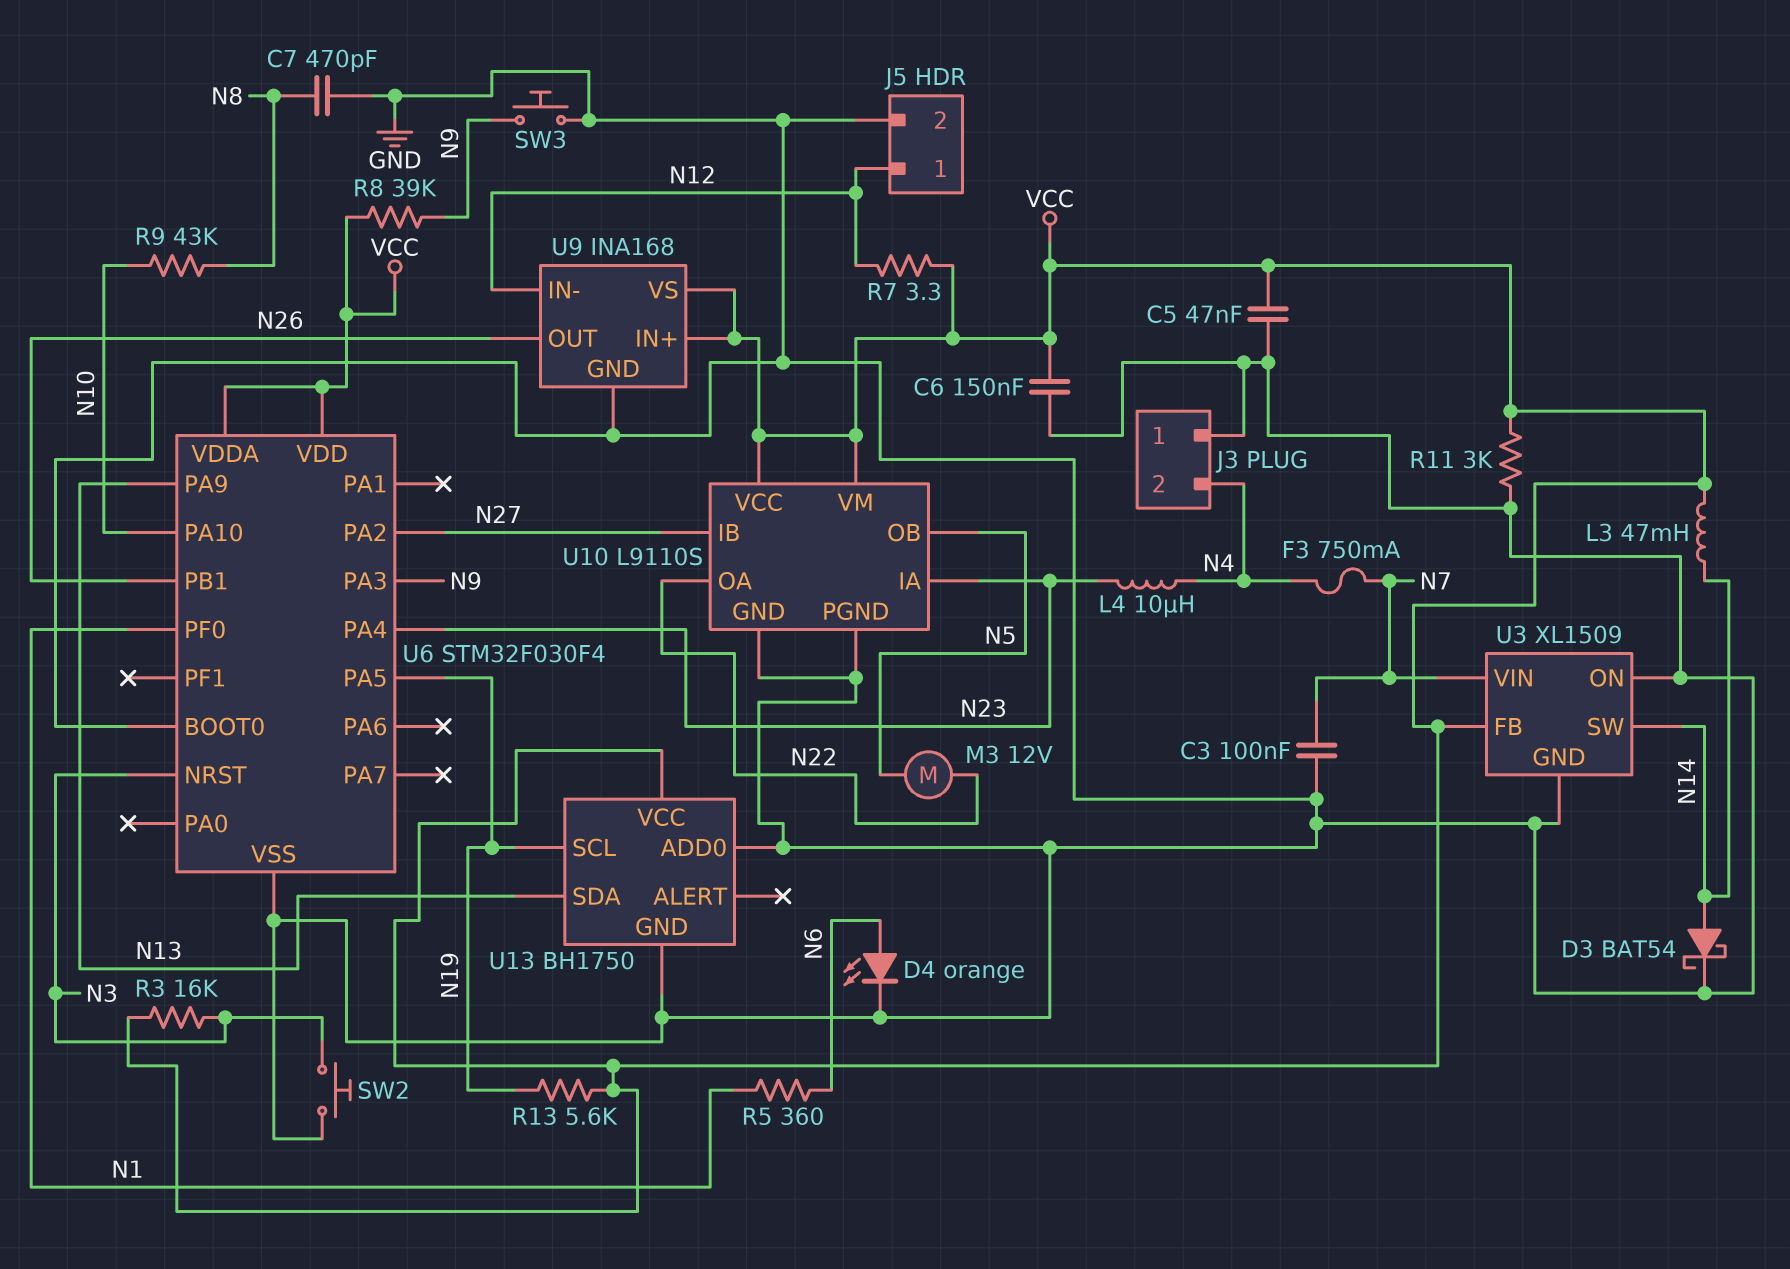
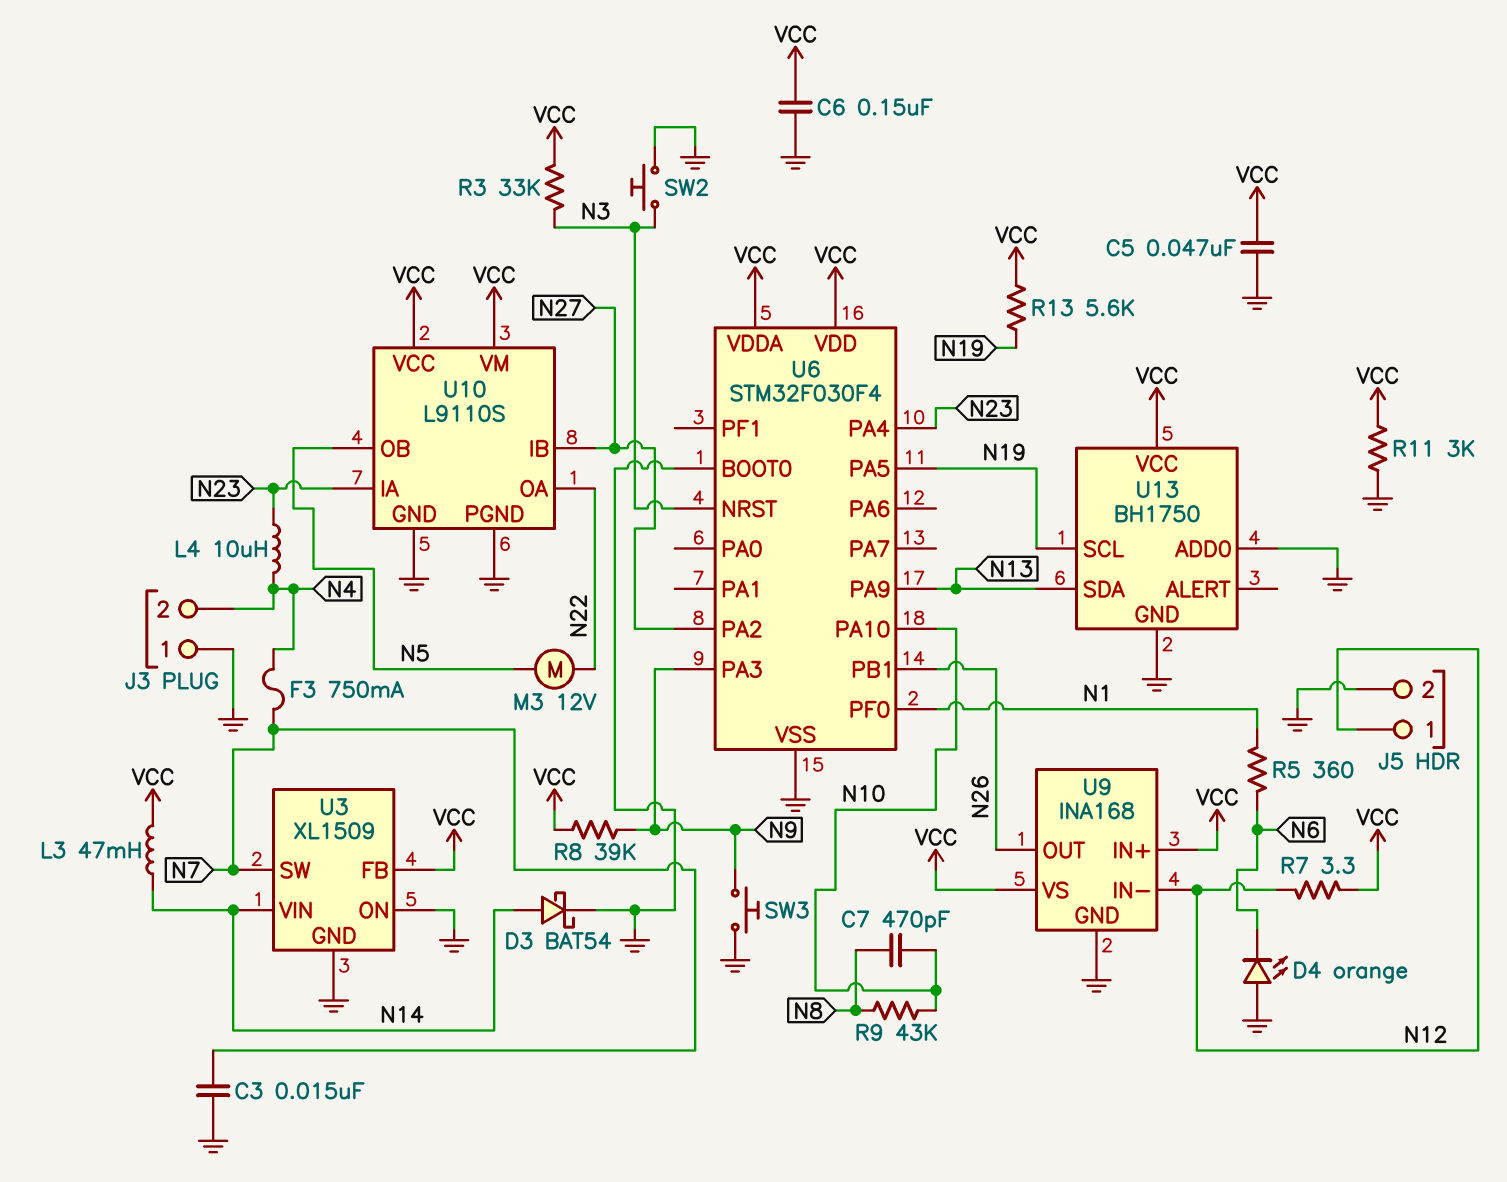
C3: 100nF (GND, N7) -> 15nF (GND, N7)
C7: 470pF (GND, N8) -> 470pF (N8, N10)
D4: LED orange (A N6, K GND) -> LED orange (A GND, K N6)
R3: 16k (N3, VCC) -> 33k (N3, VCC)
U3 pin SW: N14 -> N7
U3 pin VIN: N7 -> N14

